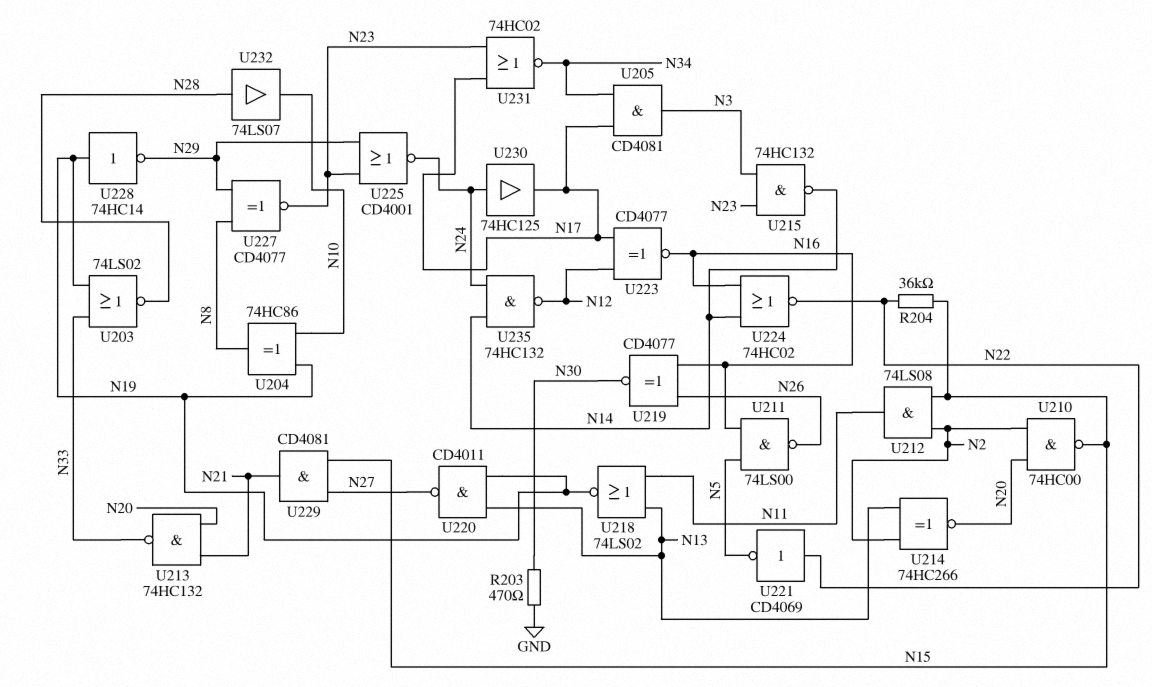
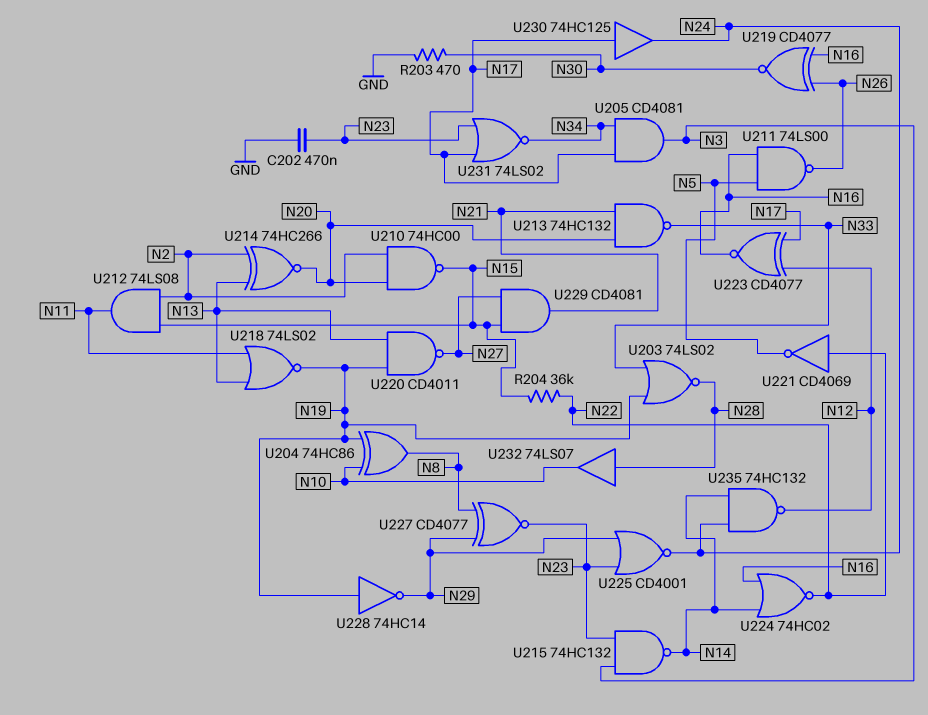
C202: none -> 470nF (GND, N23)
U230: buffer 74HC125 (in N24, out N17) -> buffer 74HC125 (in N17, out N24)
U231: NOR 74HC02 (in N17, in N23, out N34) -> NOR 74LS02 (in N17, in N23, out N34)

